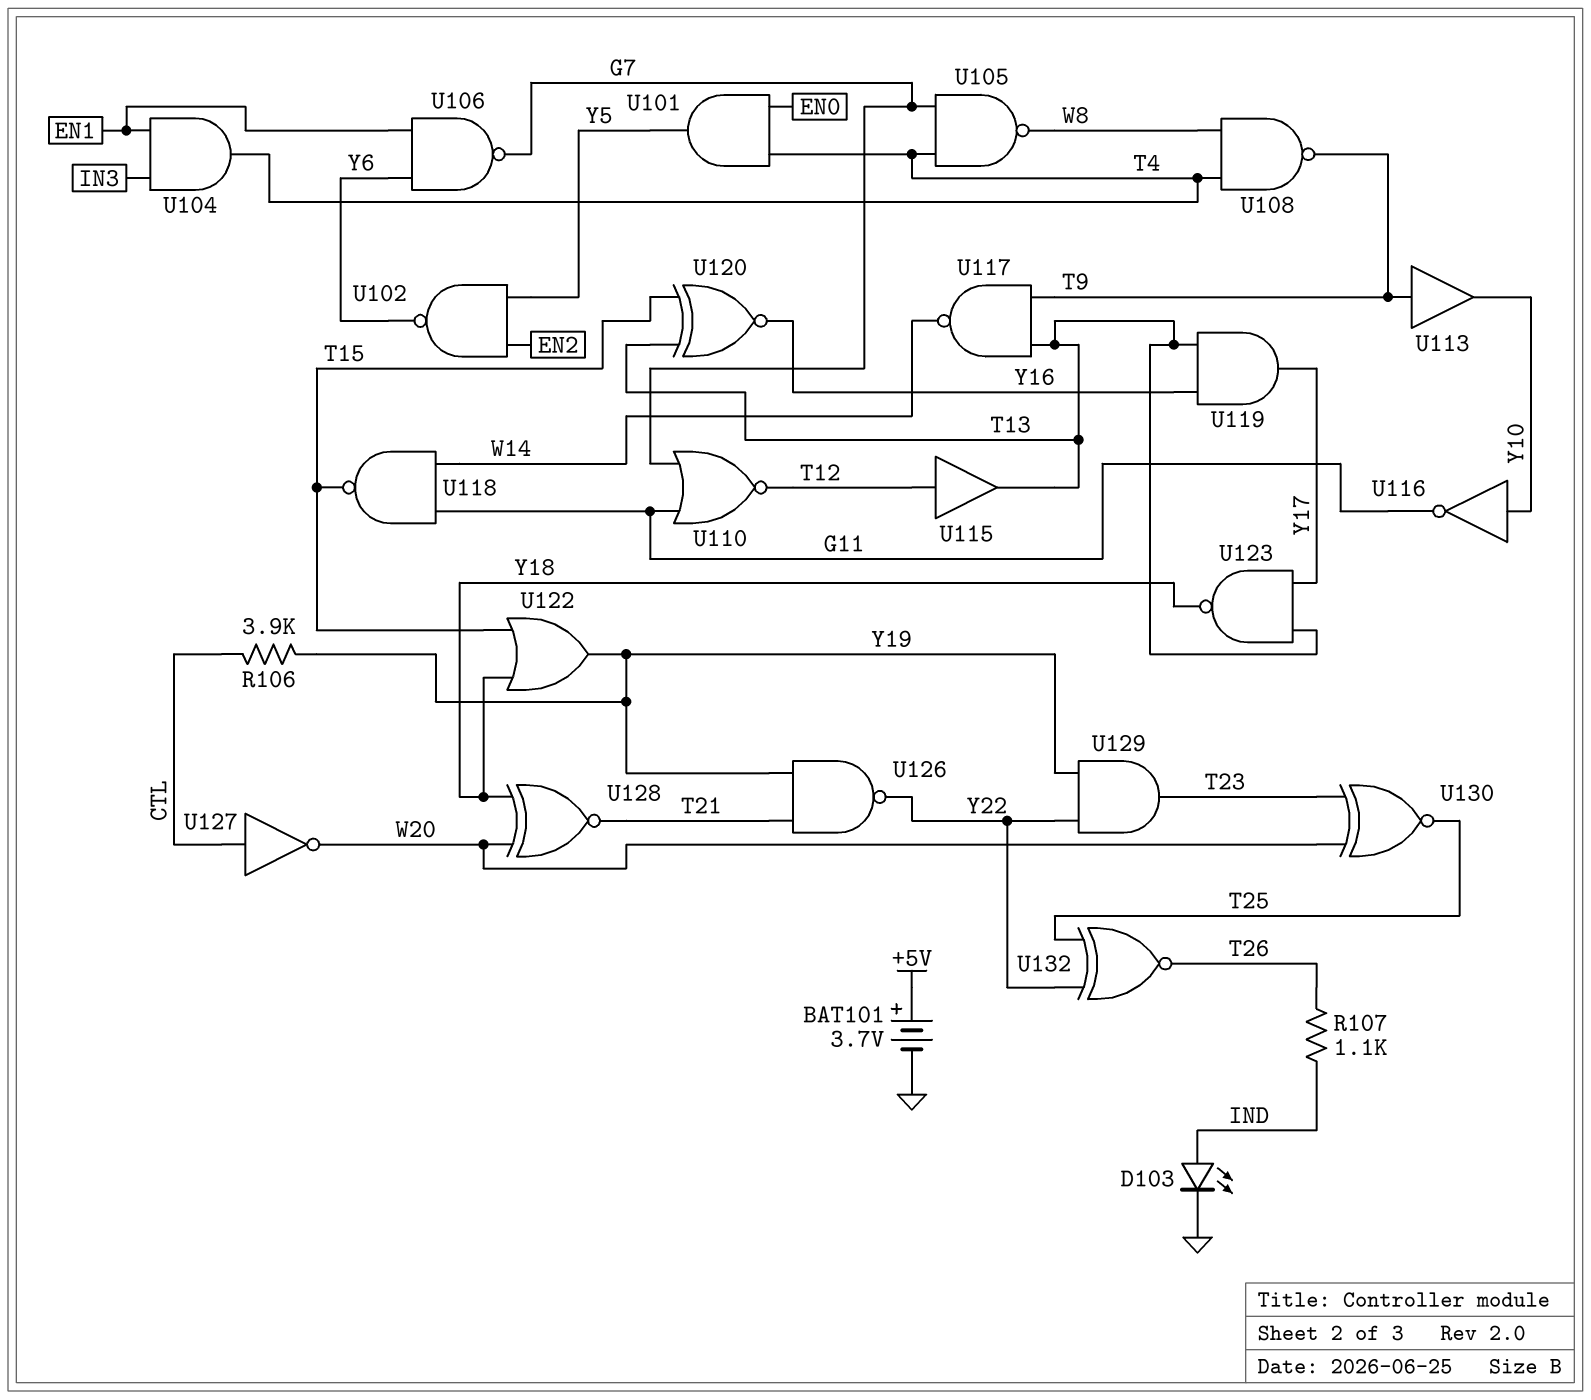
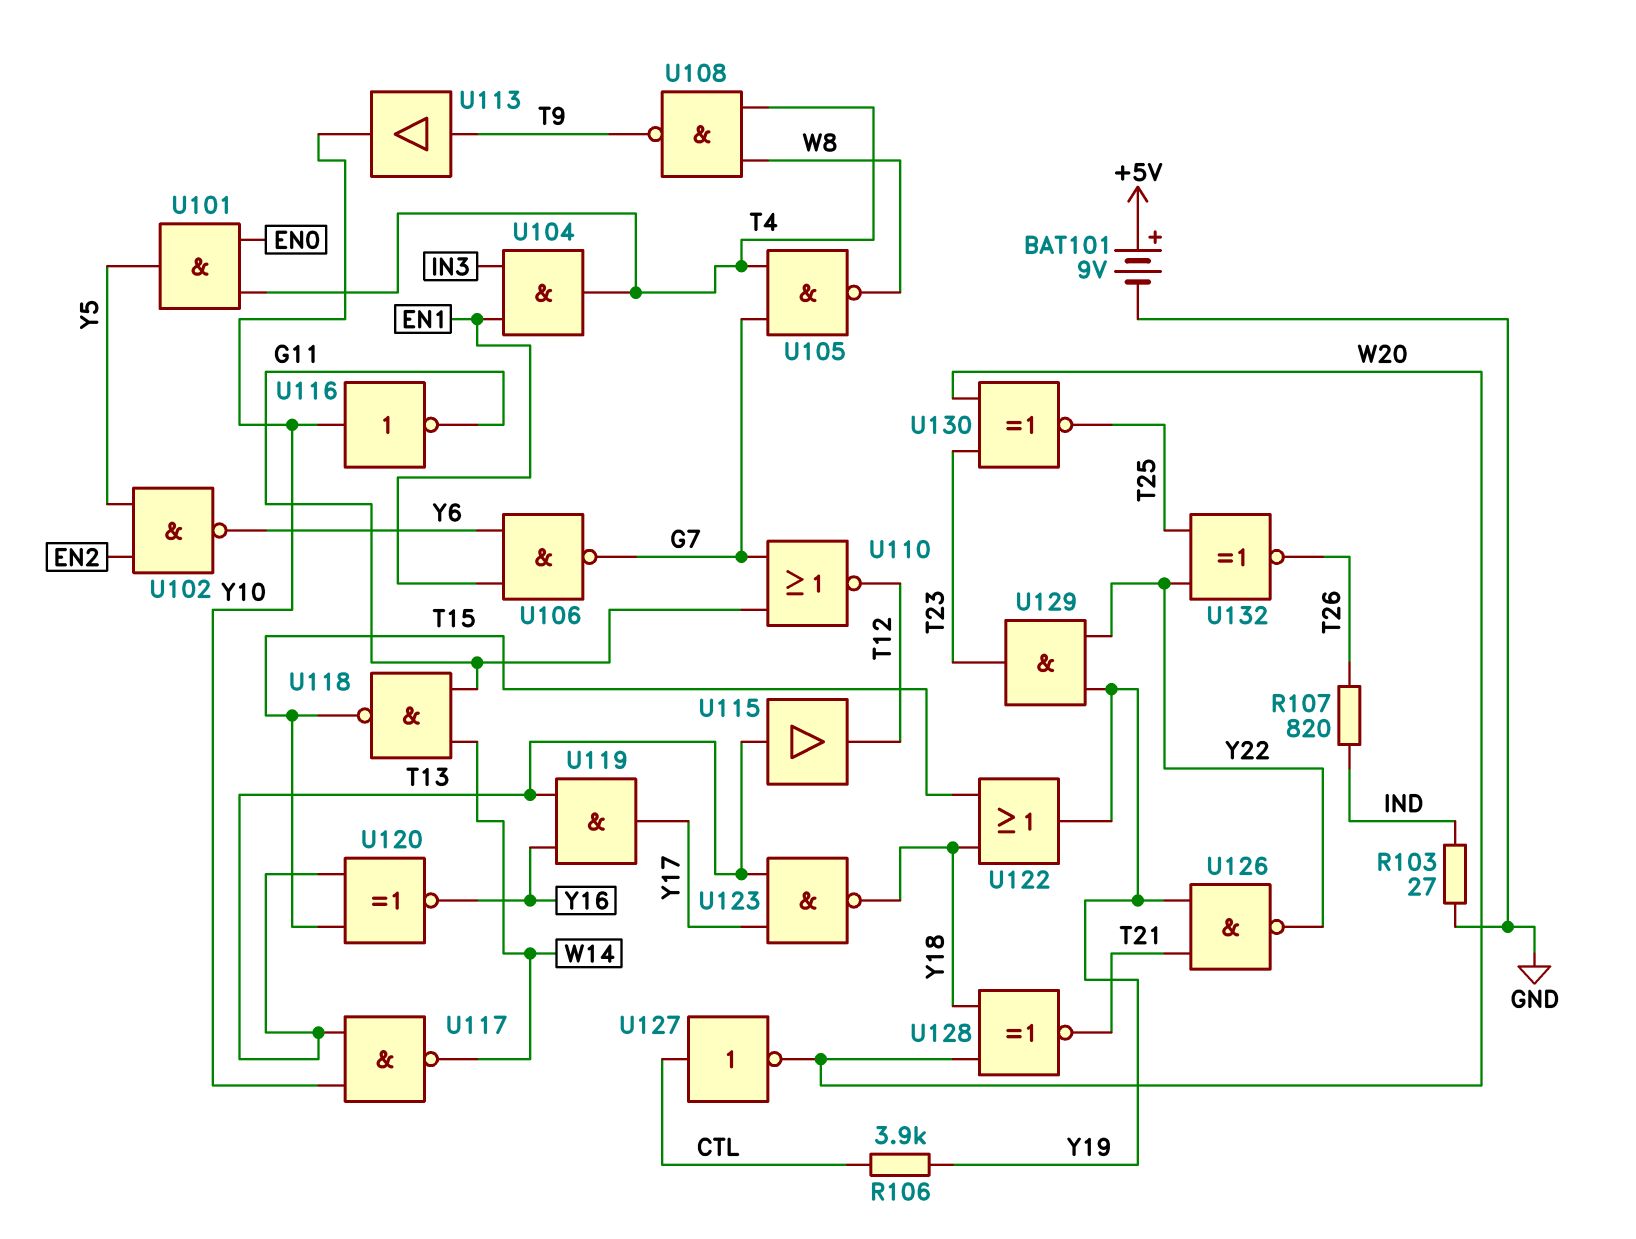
BAT101: 3.7V (plus +5V, minus GND) -> 9V (plus +5V, minus GND)
D103: LED (A IND, K GND) -> none
R103: none -> 27 (GND, IND)
R107: 1.1k (IND, T26) -> 820 (IND, T26)
U115: buffer (in T12, out T13) -> buffer (in T13, out T12)
U117: NAND (in T9, in T13, out W14) -> NAND (in T13, in Y10, out W14)

